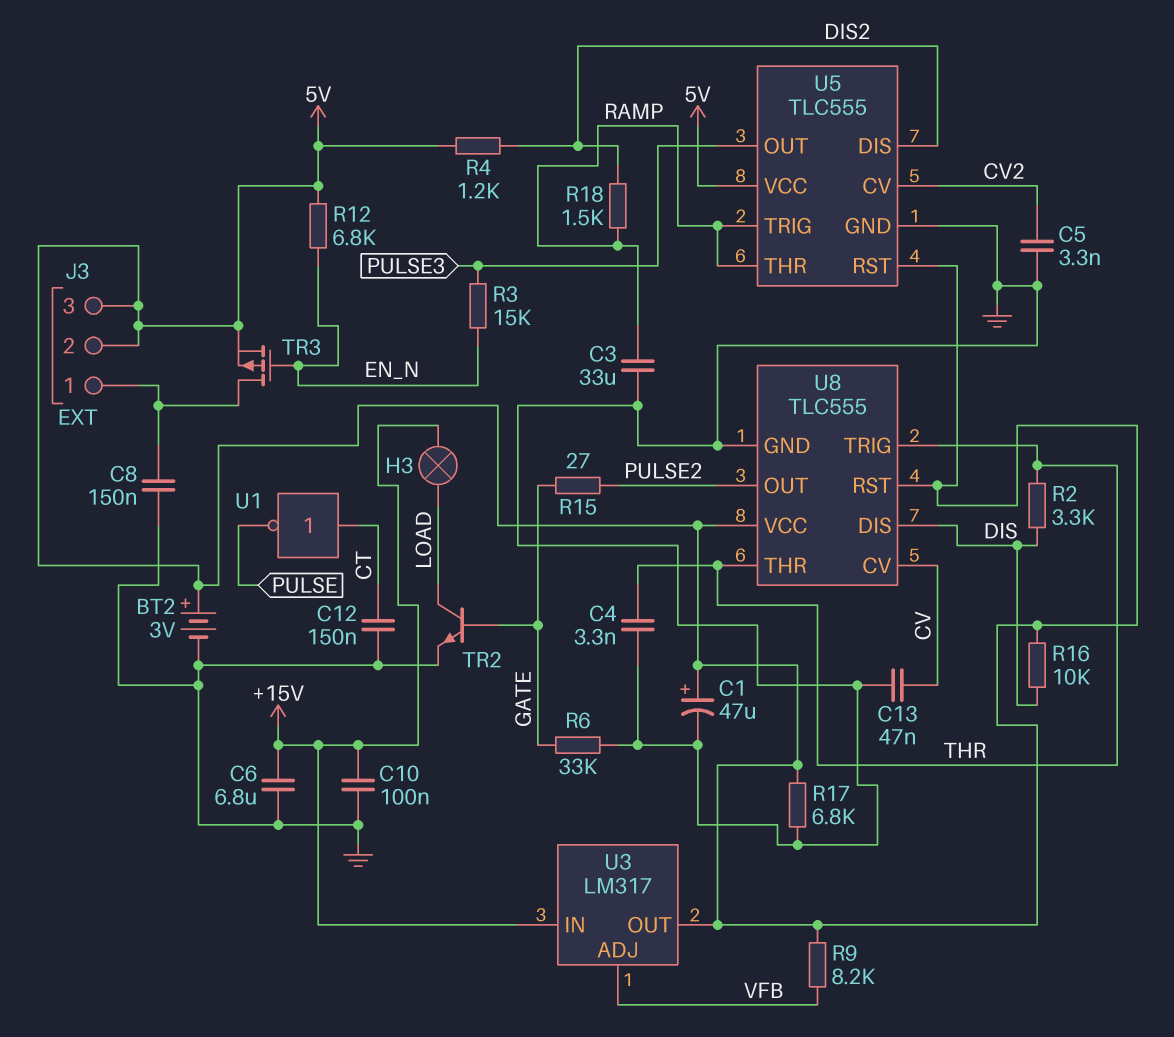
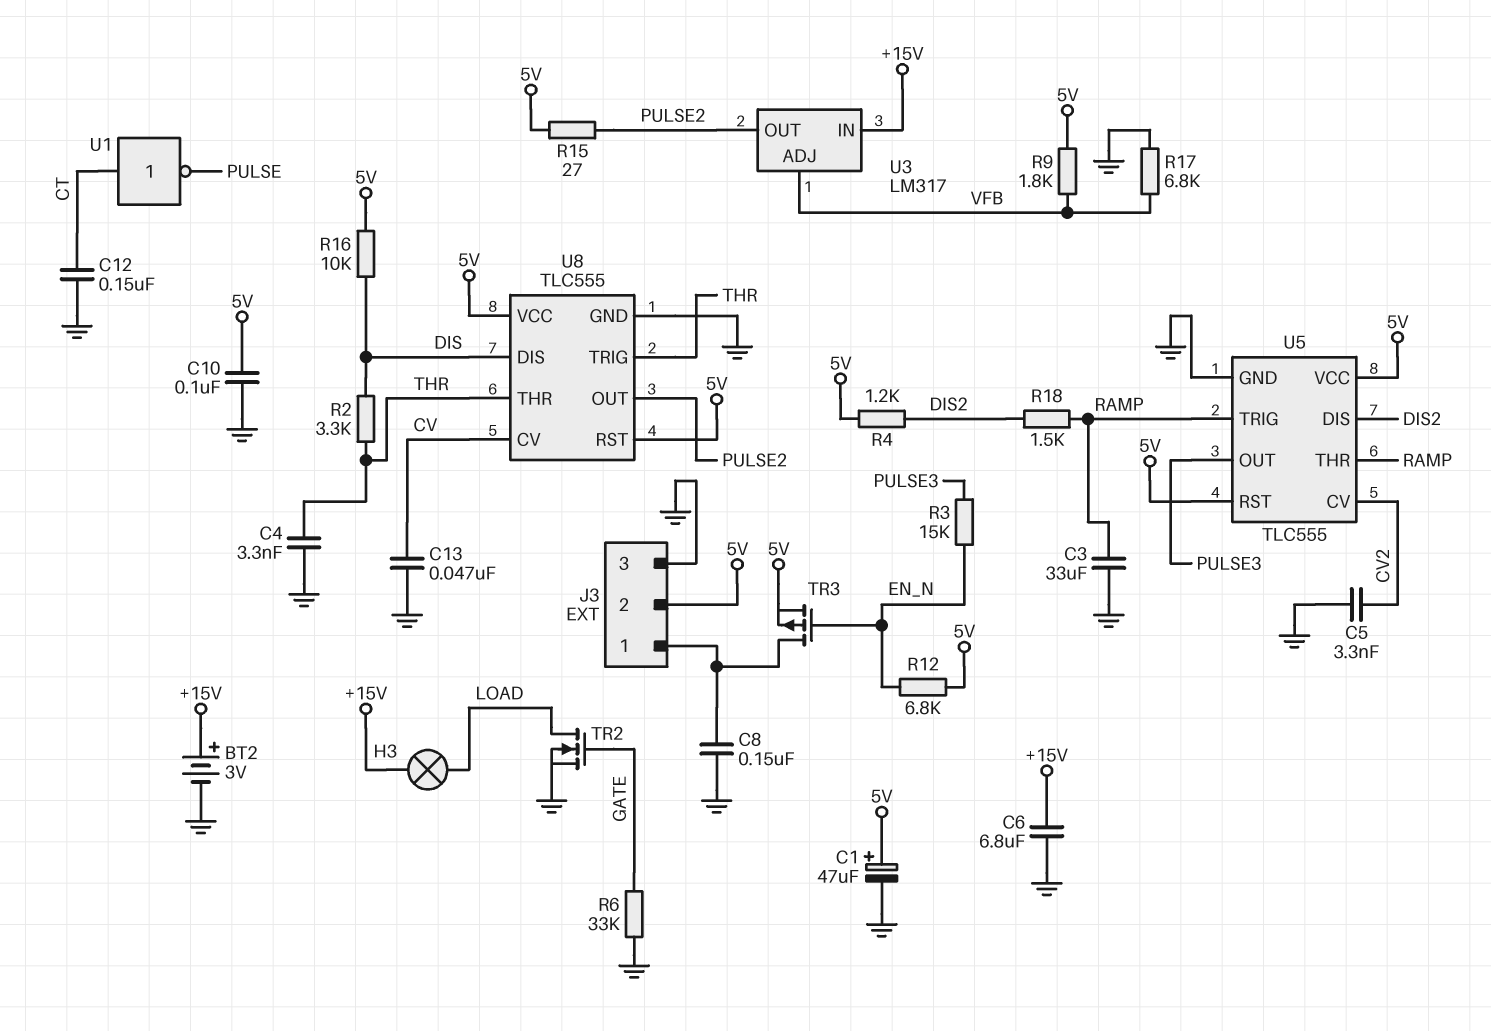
BT2: 3V (plus 5V, minus GND) -> 3V (plus +15V, minus GND)
C10: 100nF (+15V, GND) -> 100nF (5V, GND)
J3 pin 3: 5V -> GND
R9: 8.2k (5V, VFB) -> 1.8k (5V, VFB)
R15: 27 (GATE, PULSE2) -> 27 (5V, PULSE2)
R17: 6.8k (5V, GND) -> 6.8k (GND, VFB)
TR2: NPN (B GATE, C LOAD, E GND) -> NMOS (G GATE, D LOAD, S GND)
U3 pin OUT: 5V -> PULSE2

